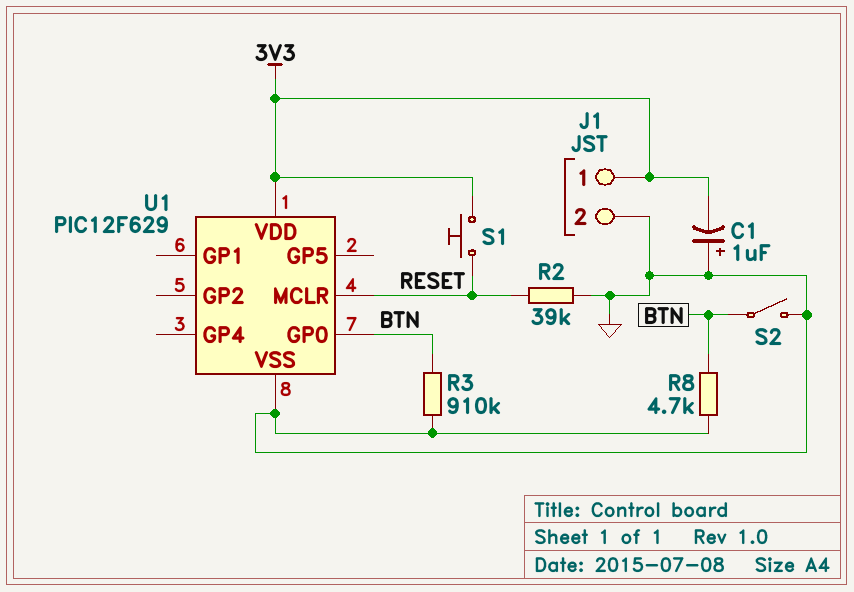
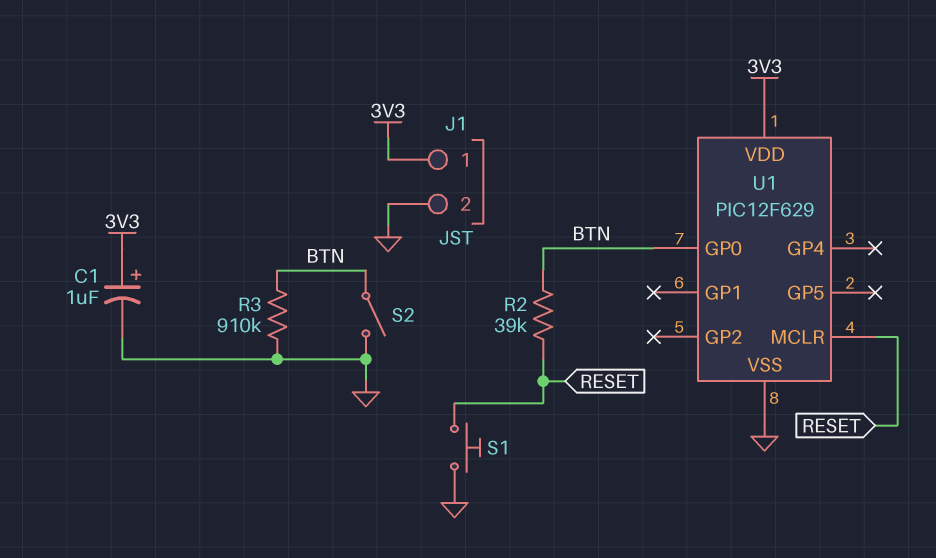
C1: 1uF (plus GND, minus 3V3) -> 1uF (plus 3V3, minus GND)
R2: 39k (GND, RESET) -> 39k (BTN, RESET)
R8: 4.7k (BTN, GND) -> none
S1: button (3V3, RESET) -> button (GND, RESET)

